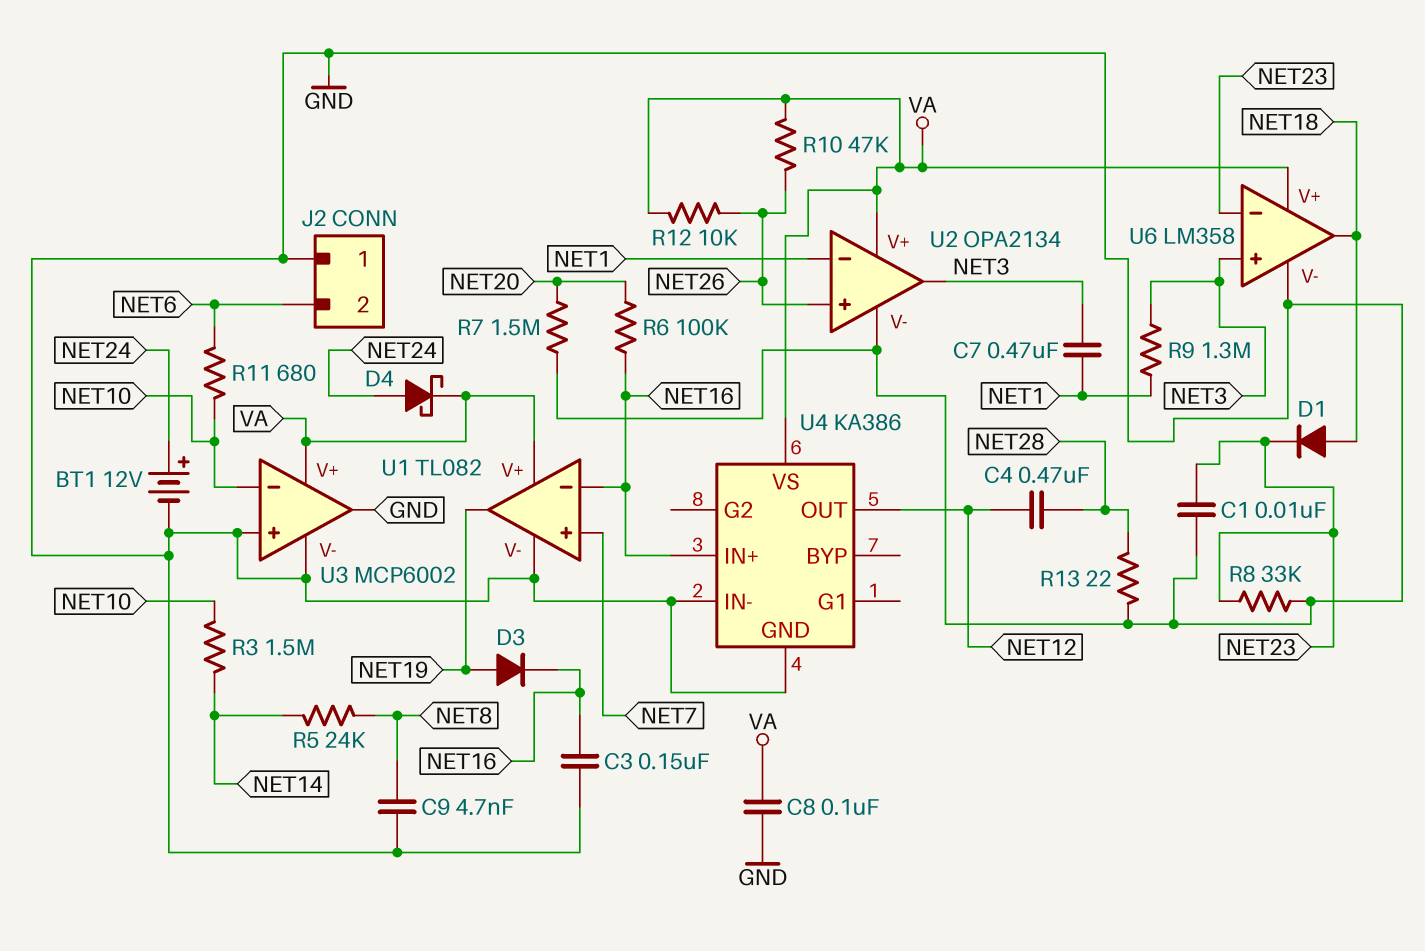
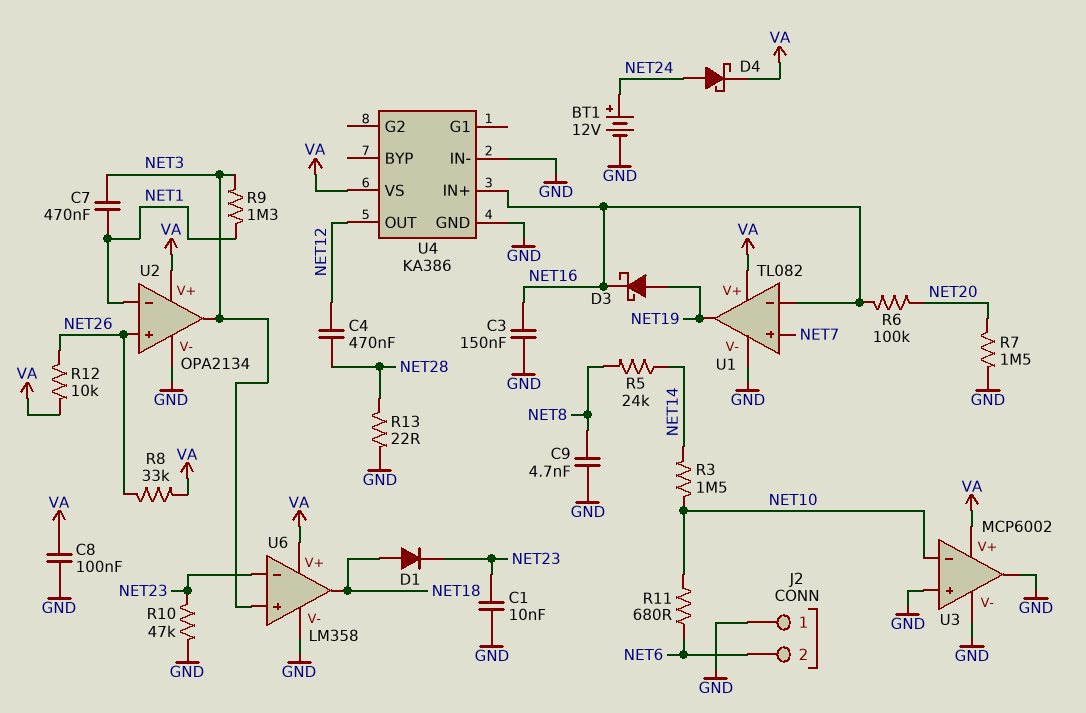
D3: diode (A NET19, K NET16) -> schottky (A NET19, K NET16)
R8: 33k (GND, NET23) -> 33k (NET26, VA)
R10: 47k (NET26, VA) -> 47k (GND, NET23)

